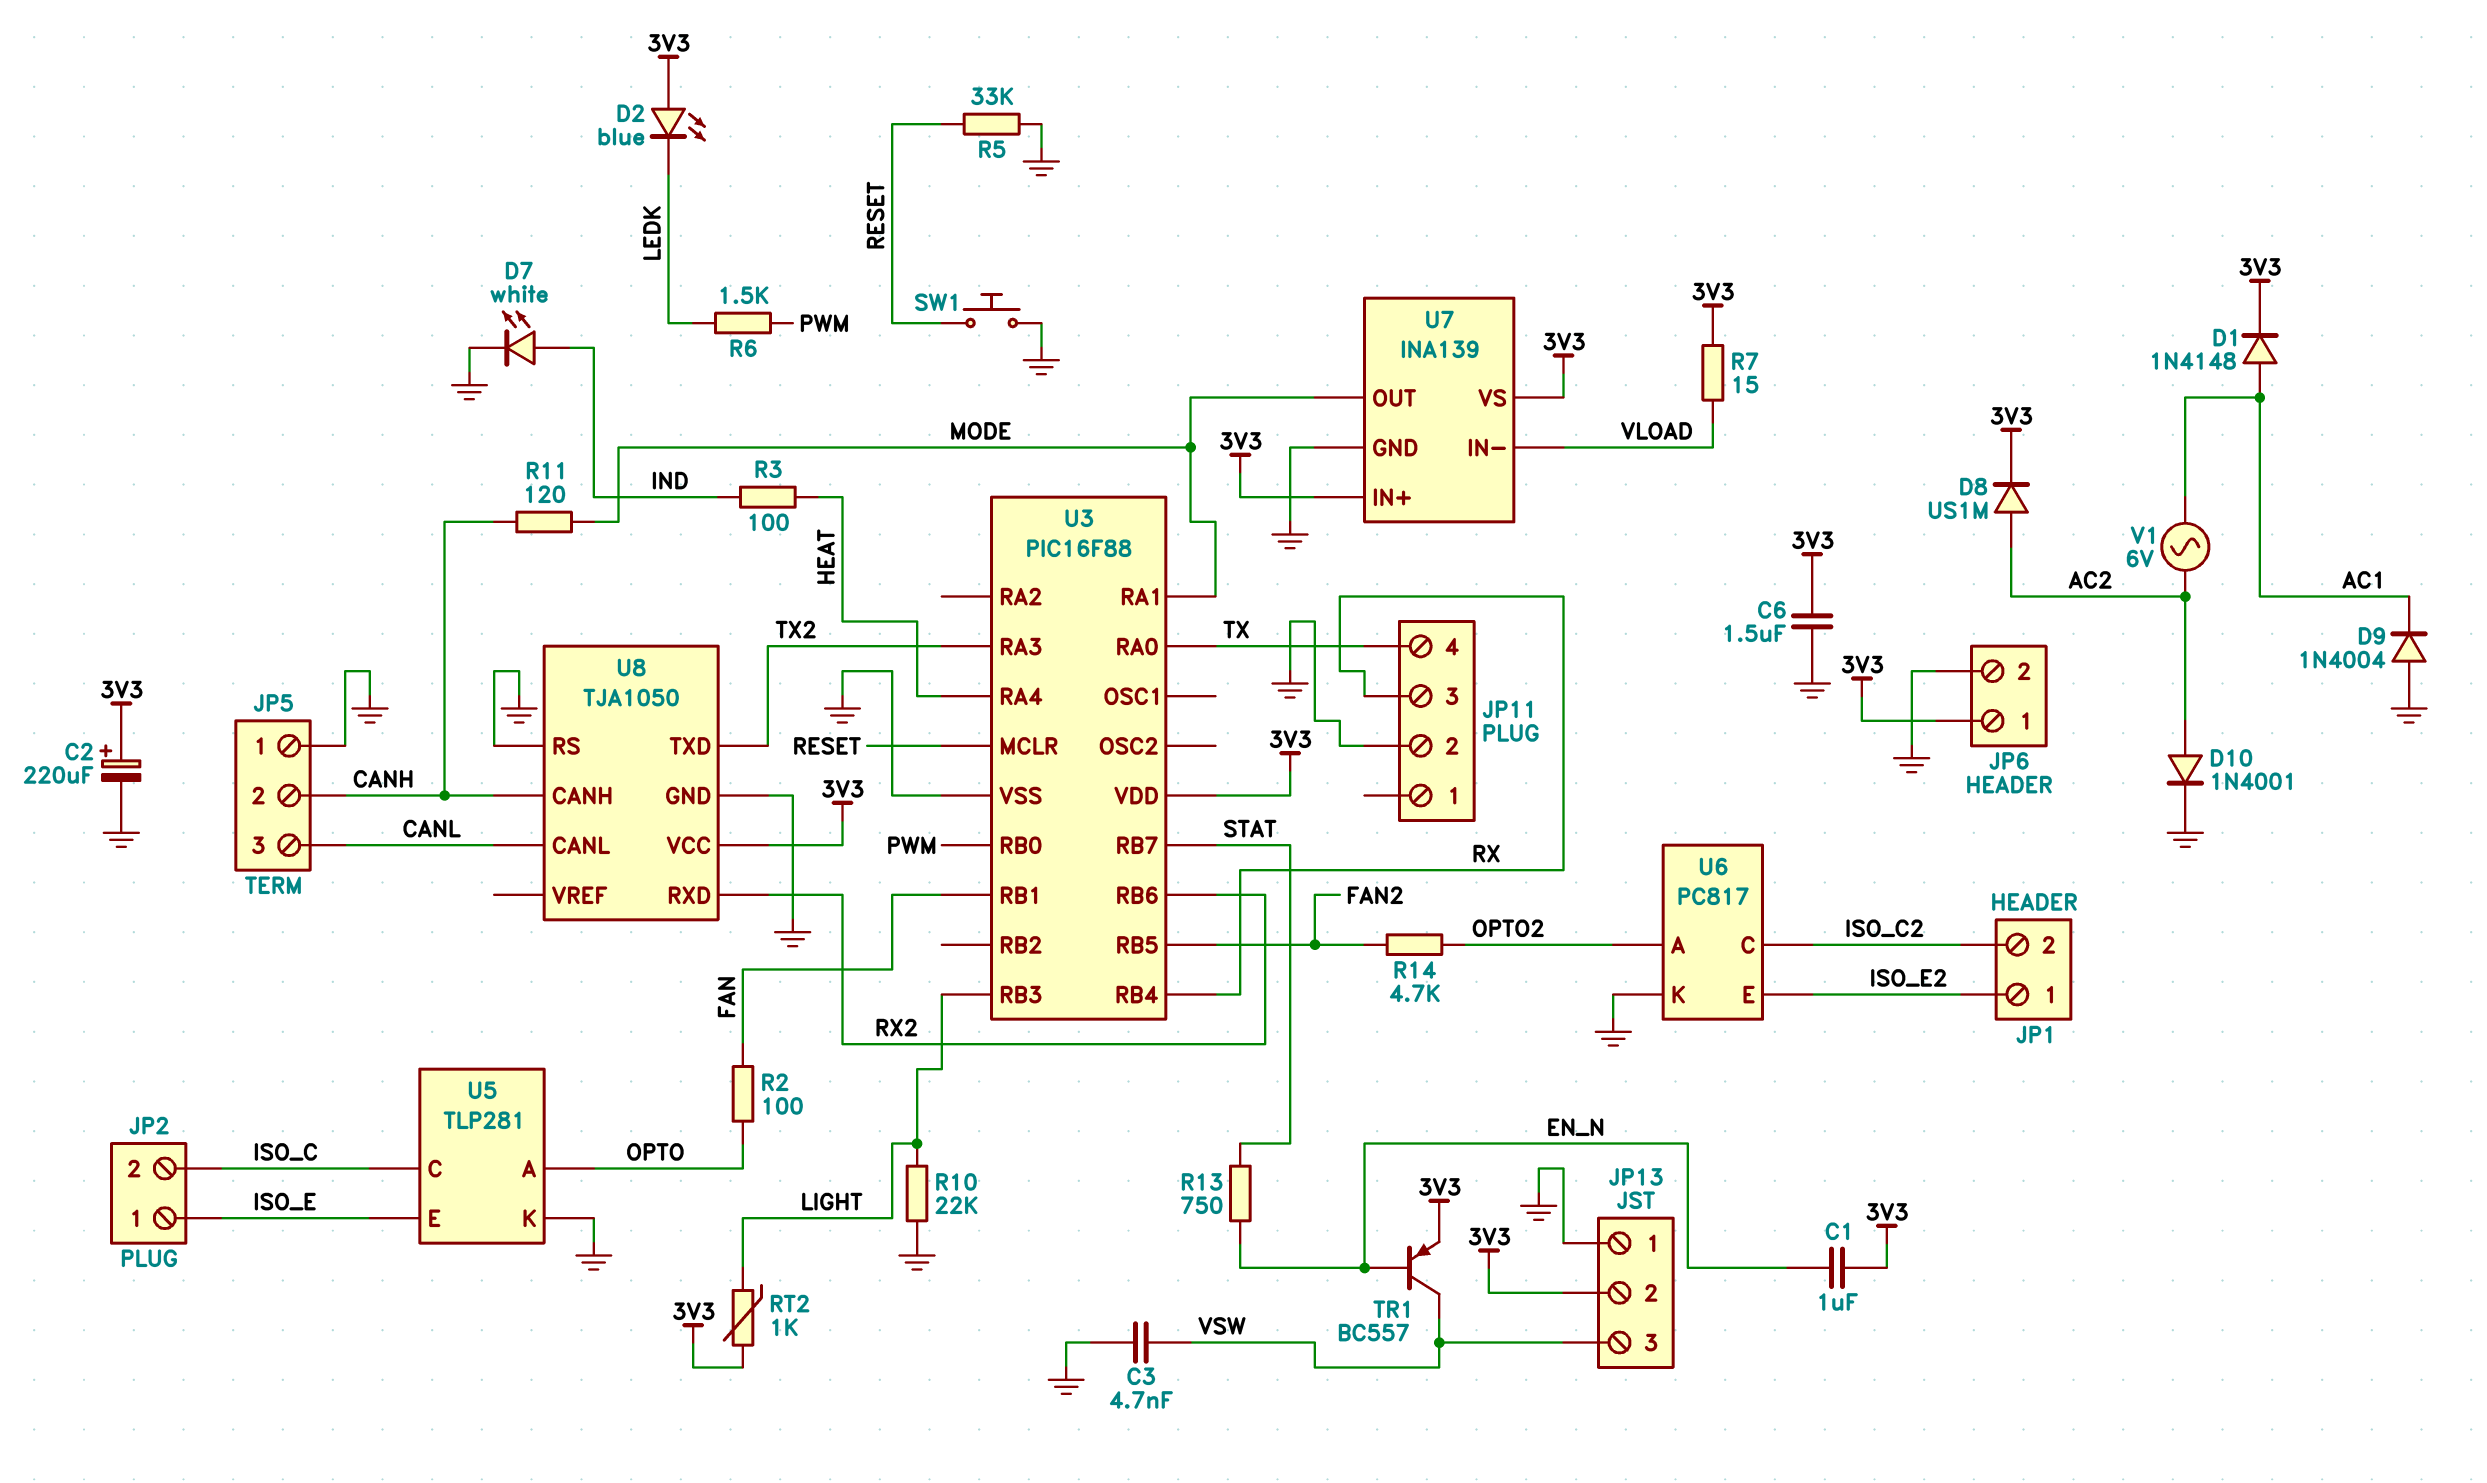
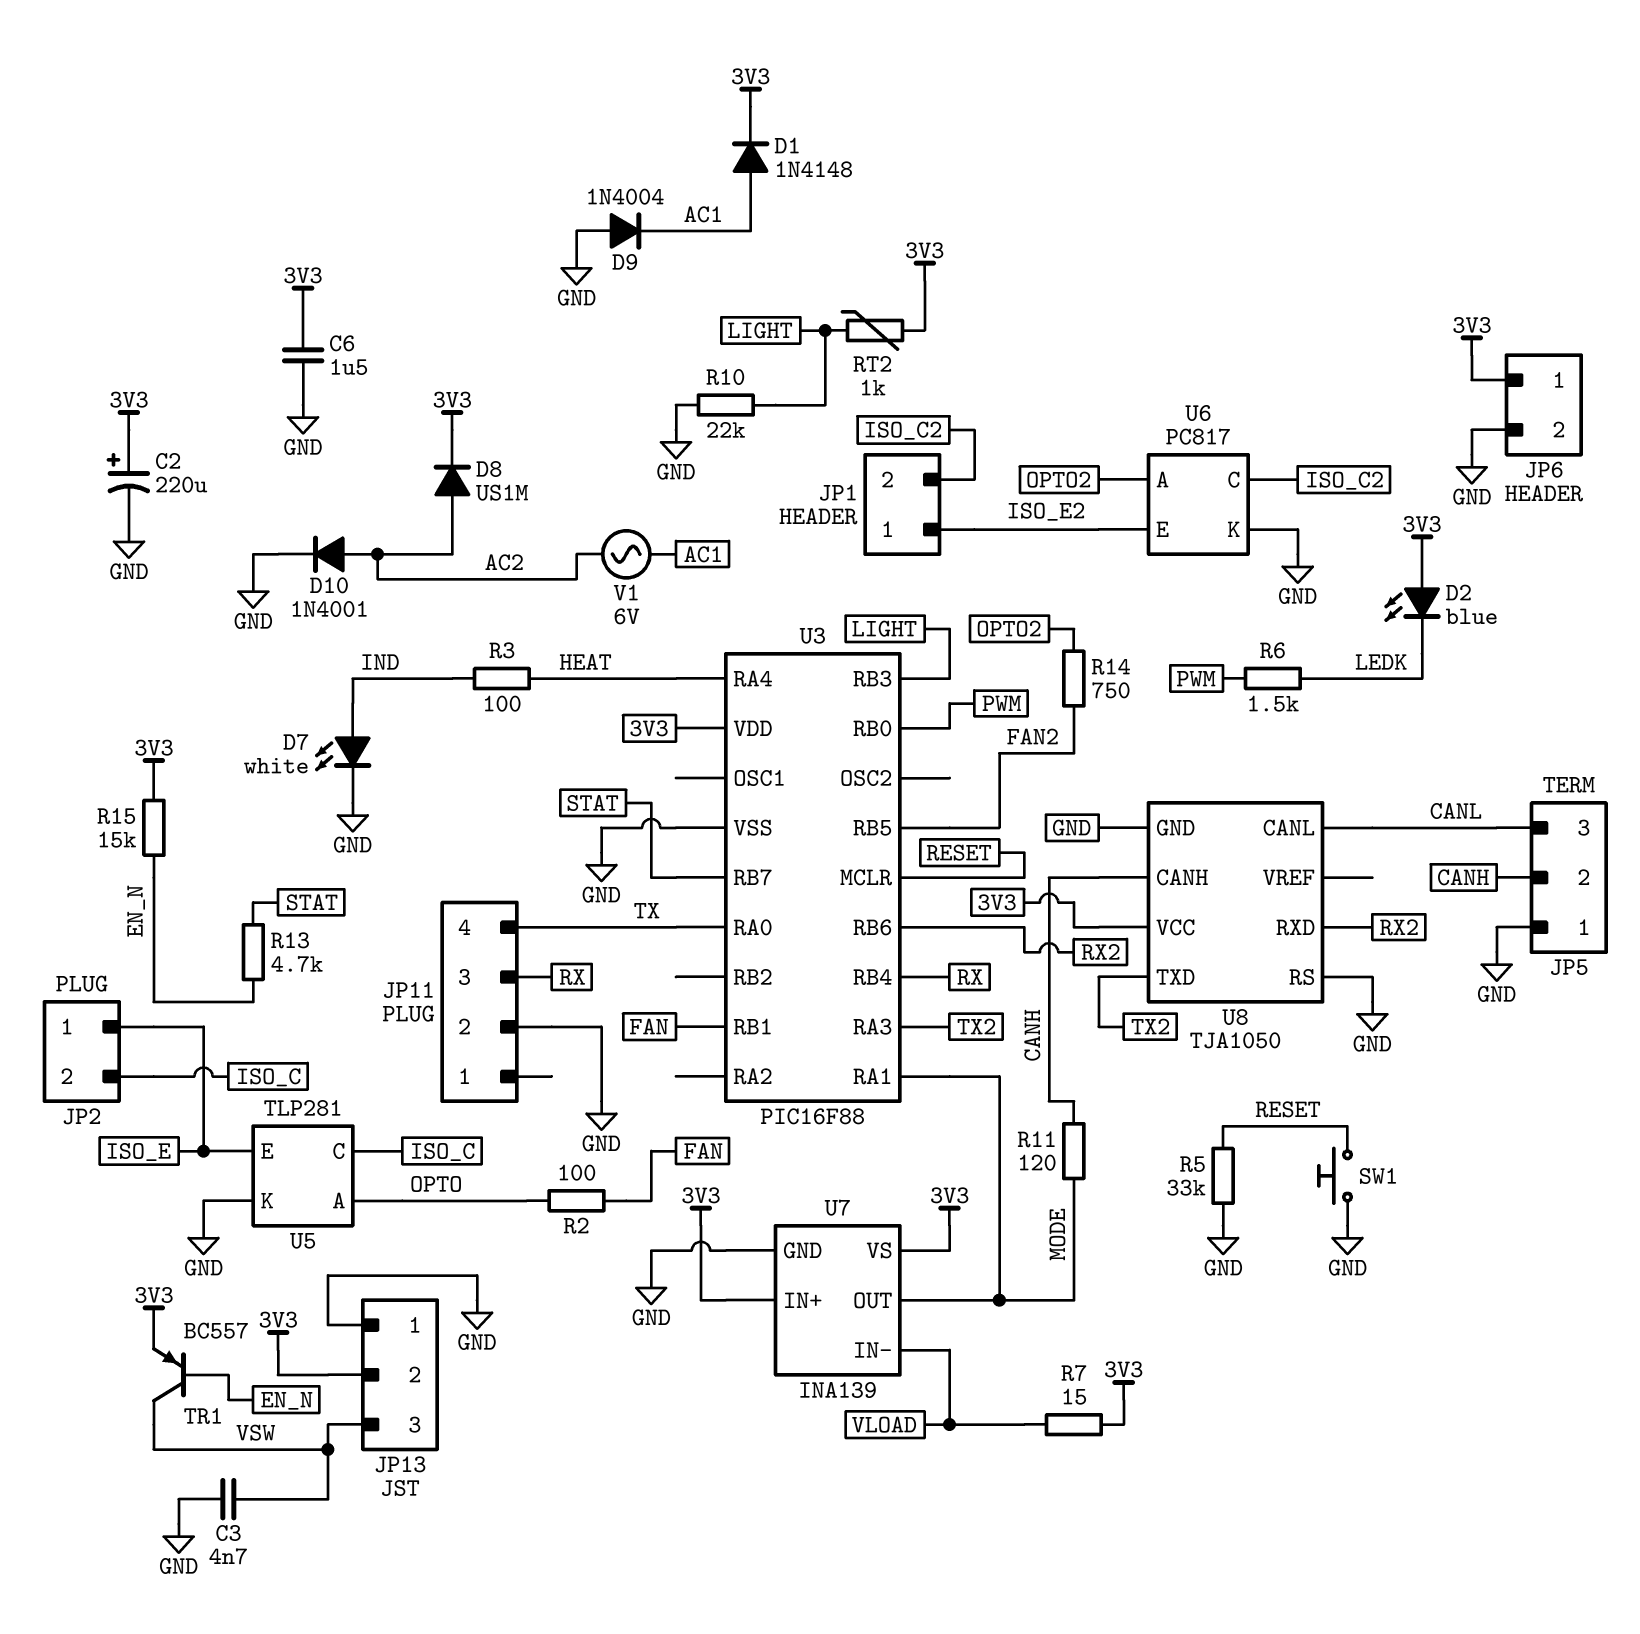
C1: 1uF (3V3, EN_N) -> none
R13: 750 (EN_N, STAT) -> 4.7k (EN_N, STAT)
R14: 4.7k (FAN2, OPTO2) -> 750 (FAN2, OPTO2)
R15: none -> 15k (3V3, EN_N)

